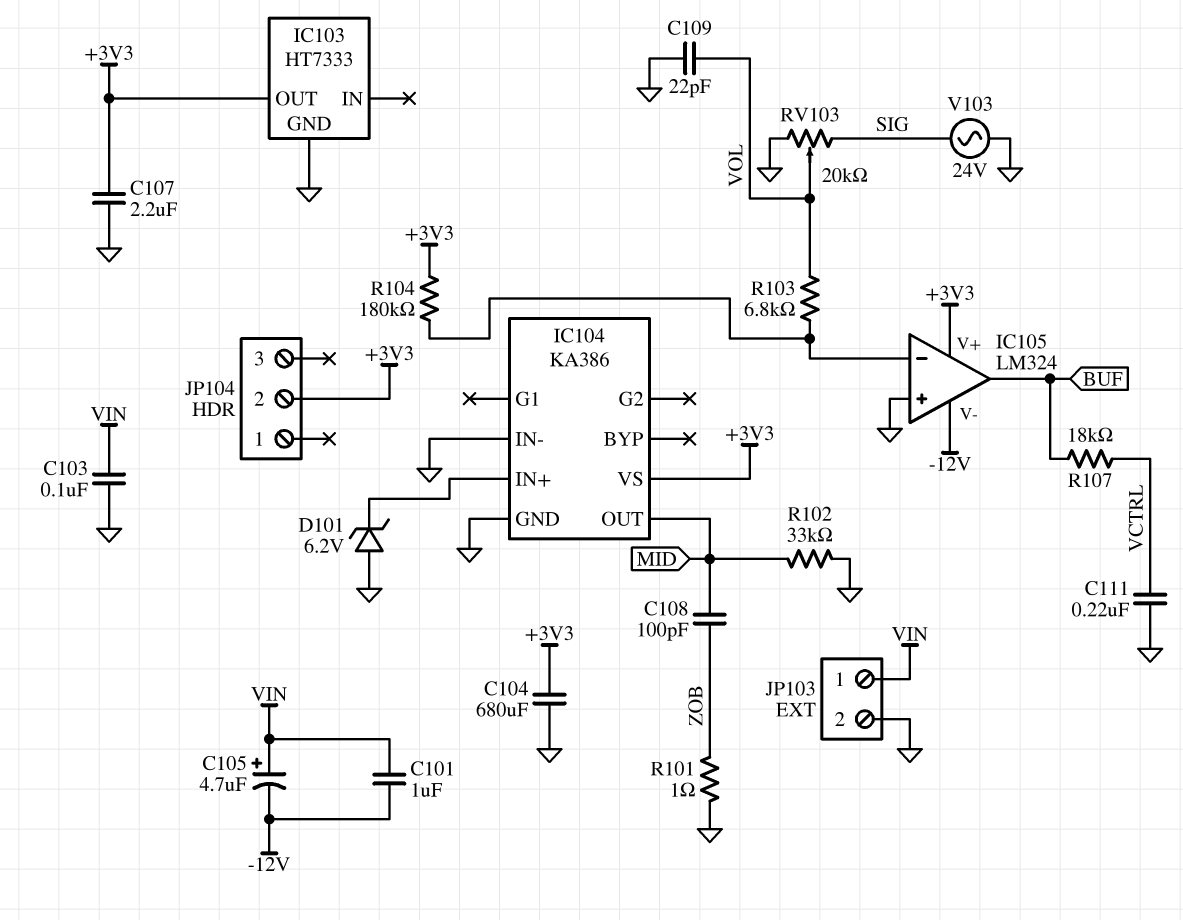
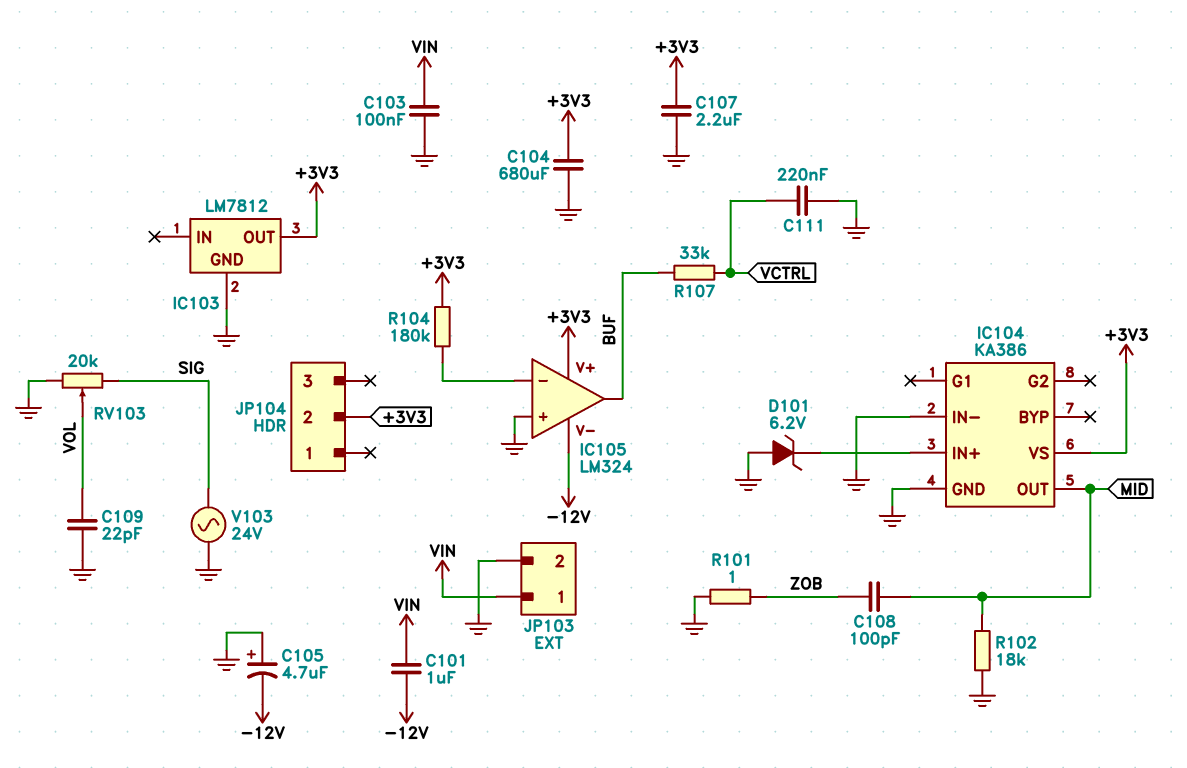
C105: 4.7uF (plus VIN, minus -12V) -> 4.7uF (plus GND, minus -12V)
IC103: HT7333 -> LM7812
R102: 33k (GND, MID) -> 18k (GND, MID)
R103: 6.8k (IC105/in-, VOL) -> none
R107: 18k (BUF, VCTRL) -> 33k (BUF, VCTRL)

